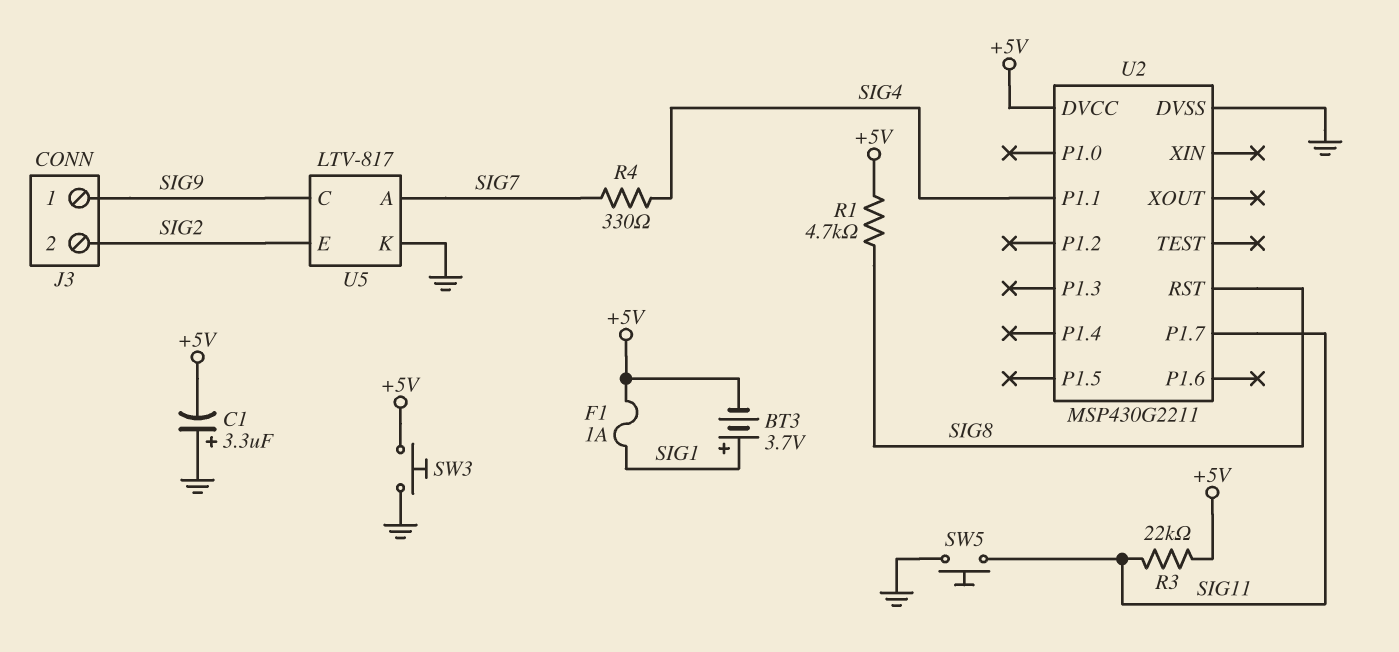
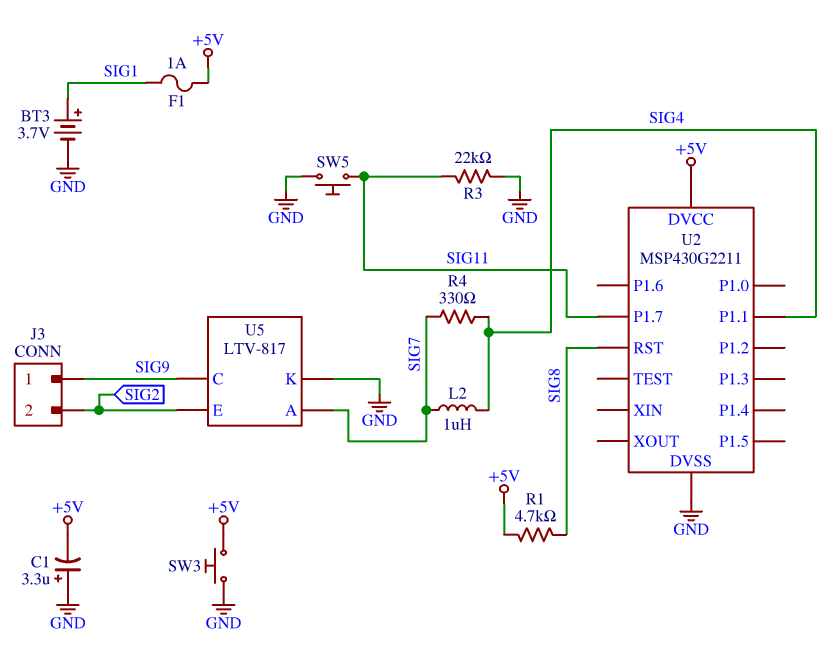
BT3: 3.7V (plus SIG1, minus +5V) -> 3.7V (plus SIG1, minus GND)
L2: none -> 1uH (SIG4, SIG7)
R3: 22k (+5V, SIG11) -> 22k (GND, SIG11)

